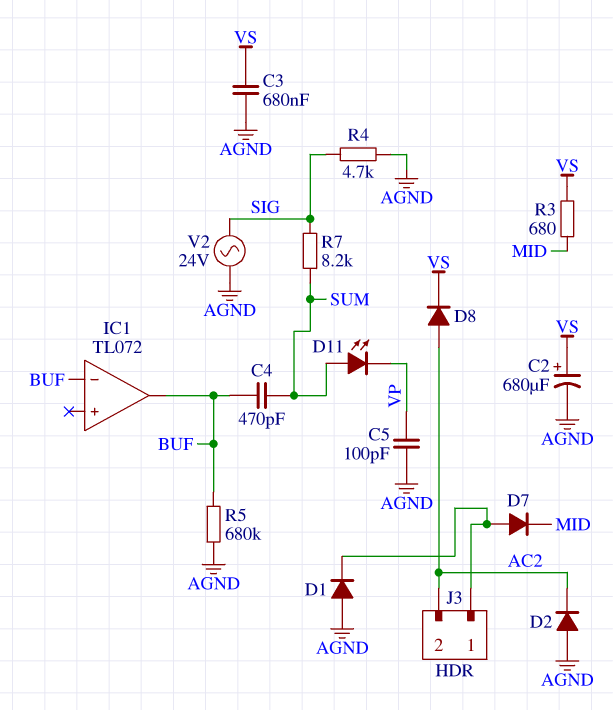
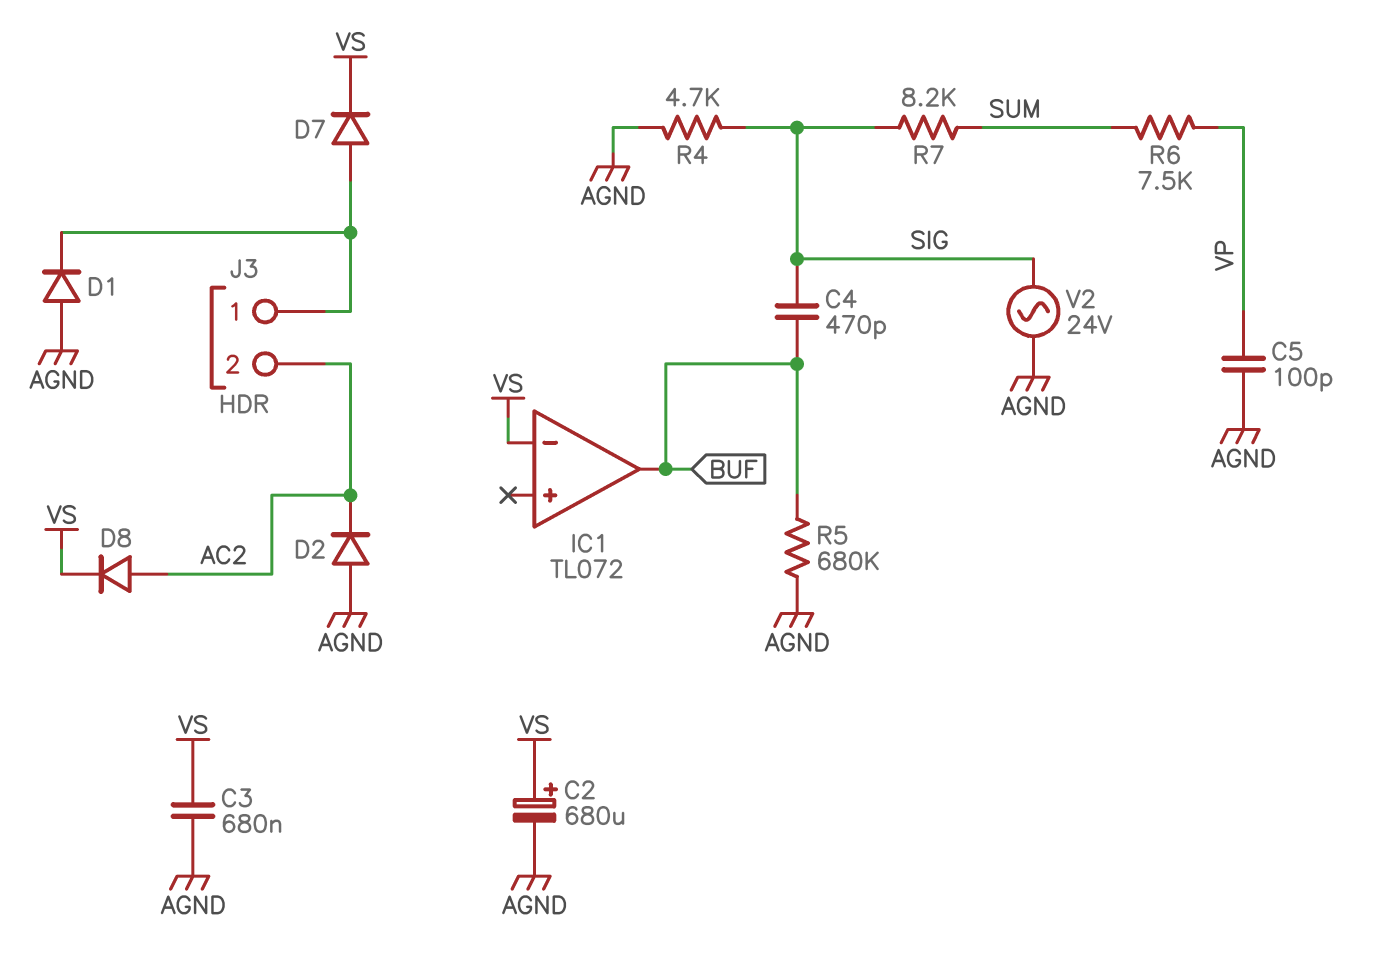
C4: 470pF (BUF, SUM) -> 470pF (BUF, SIG)
D7: diode (A J3/1, K MID) -> diode (A J3/1, K VS)
D11: LED (A SUM, K VP) -> none
IC1 pin in-: BUF -> VS
R3: 680 (MID, VS) -> none
R6: none -> 7.5k (SUM, VP)

